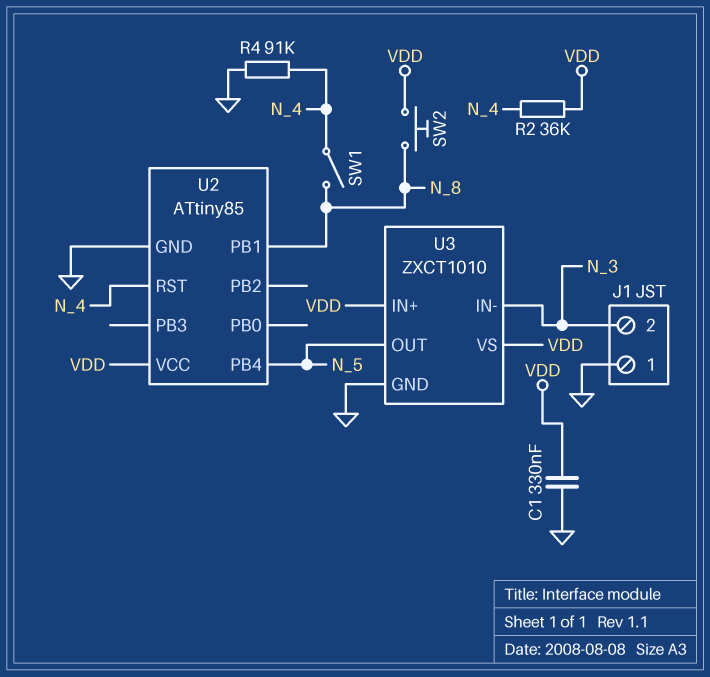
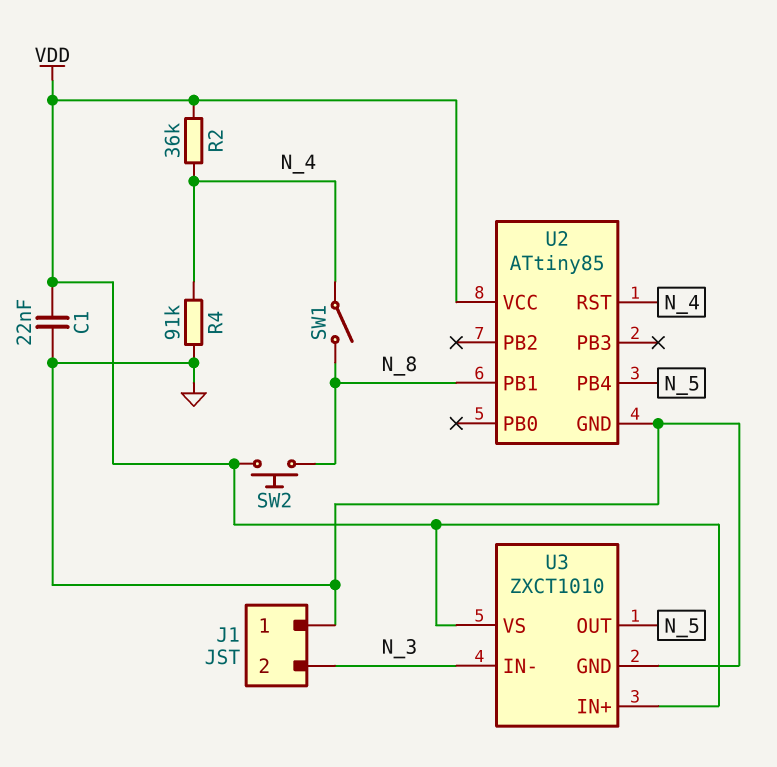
C1: 330nF (GND, VDD) -> 22nF (GND, VDD)

